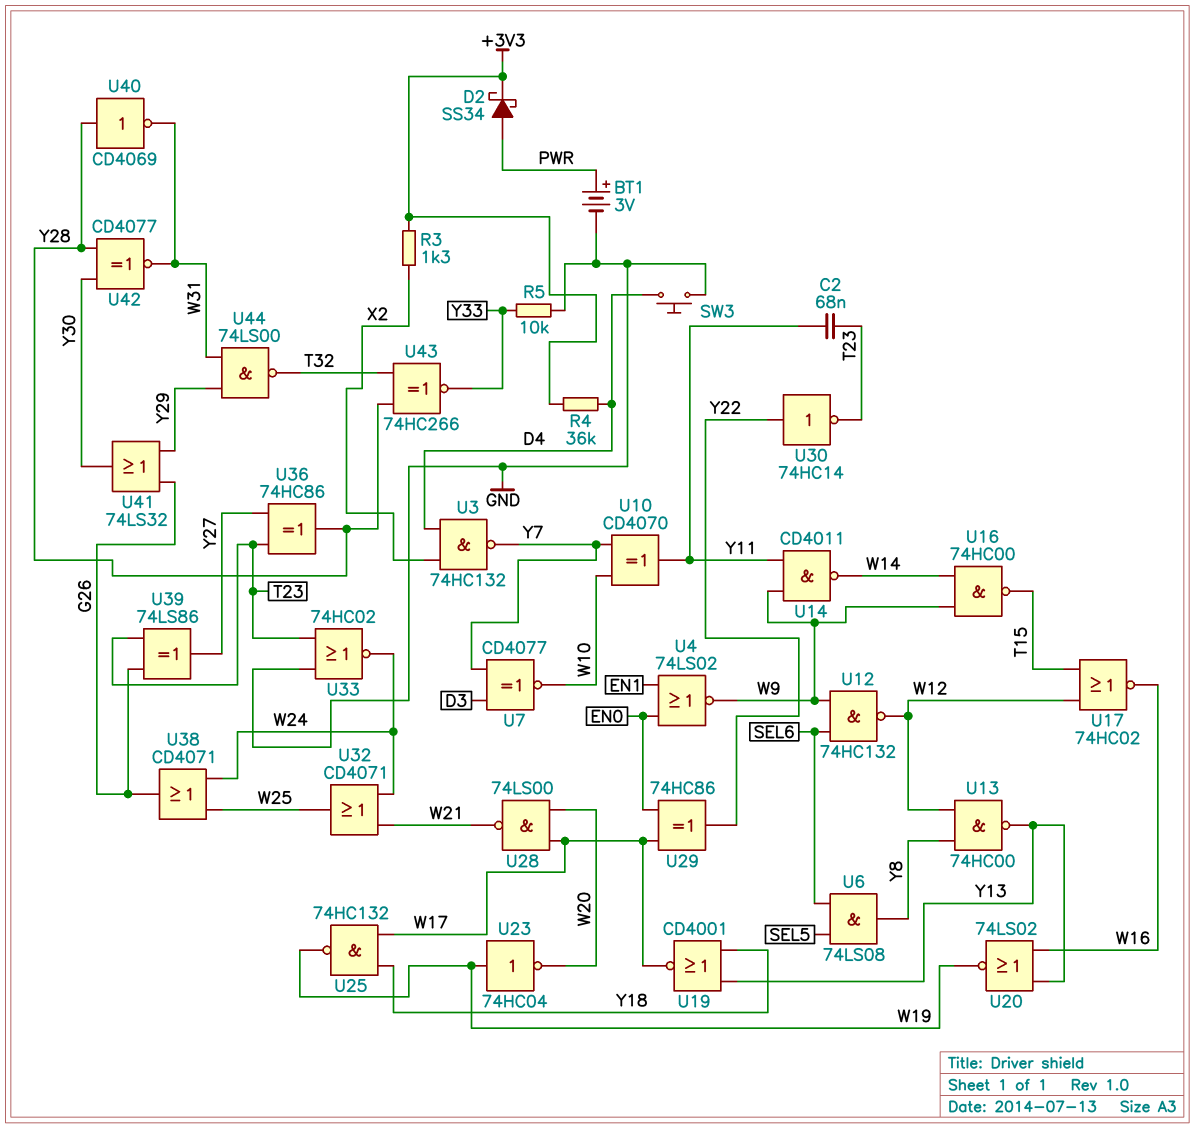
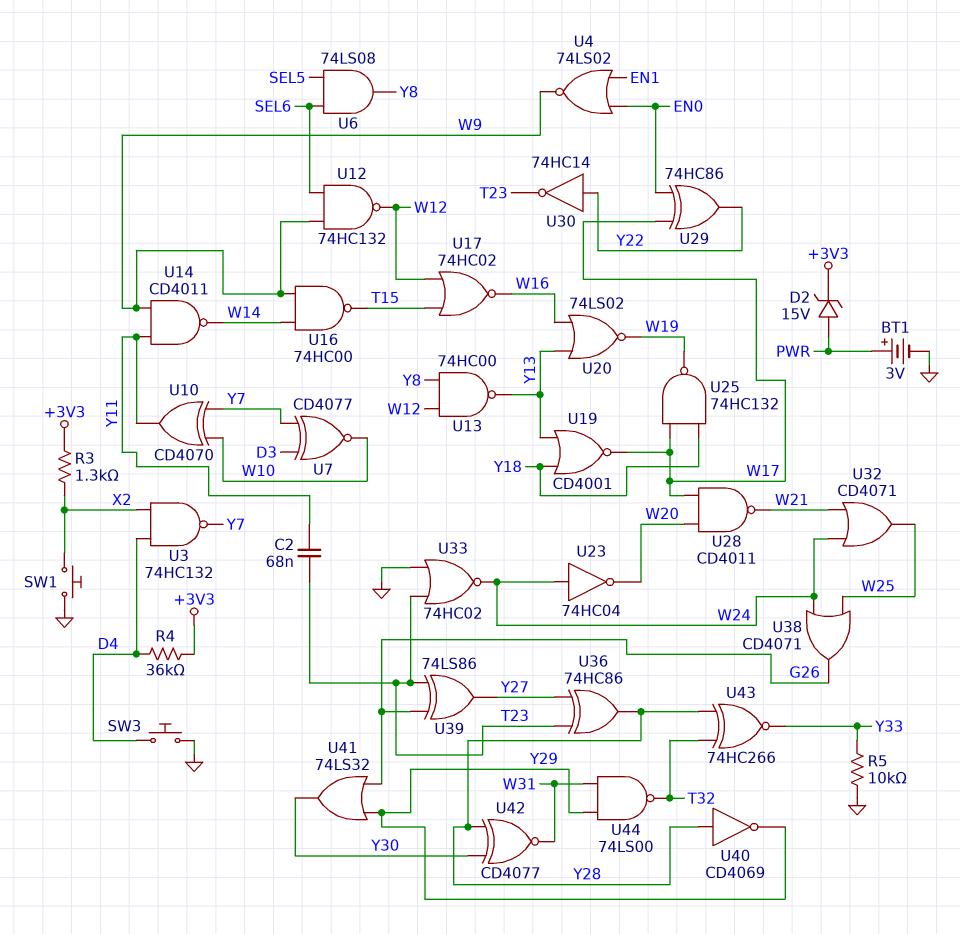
D2: schottky SS34 (A PWR, K +3V3) -> zener 15V (A PWR, K +3V3)
SW1: none -> button (GND, X2)
U23: NOT 74HC04 (in W19, out W20) -> NOT 74HC04 (in W24, out W20)
U28: NAND 74LS00 (in W17, in W20, out W21) -> NAND CD4011 (in W17, in W20, out W21)
U40: NOT CD4069 (in Y28, out W31) -> NOT CD4069 (in Y28, out Y29)

